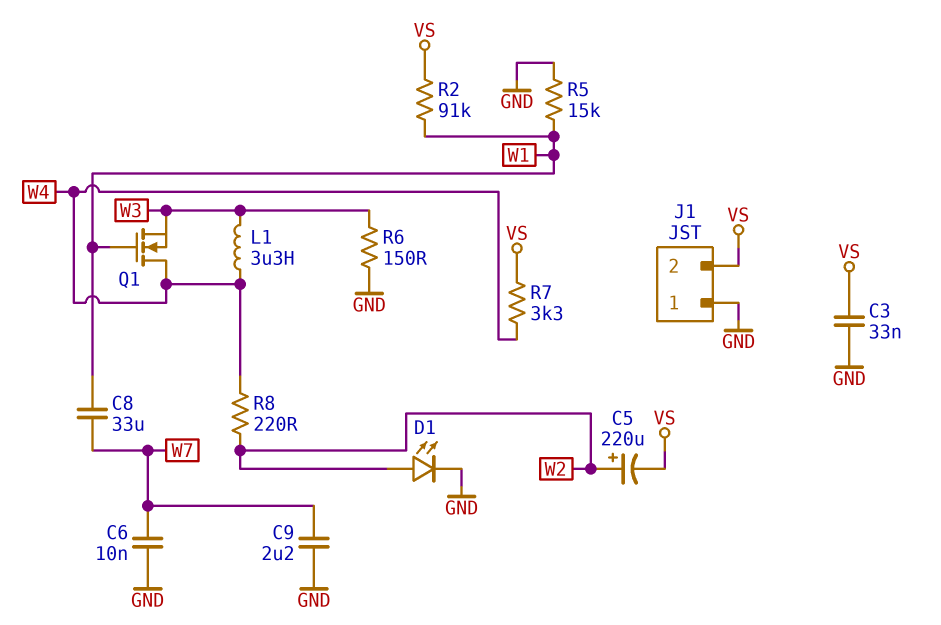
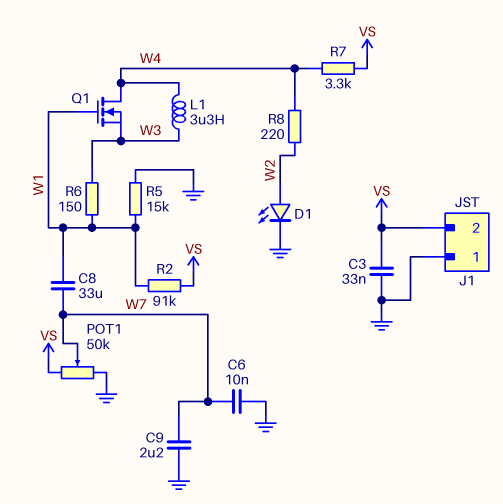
C5: 220uF (plus W2, minus VS) -> none
POT1: none -> 50k (GND, VS, wiper W7)
R6: 150 (GND, W3) -> 150 (W1, W3)

